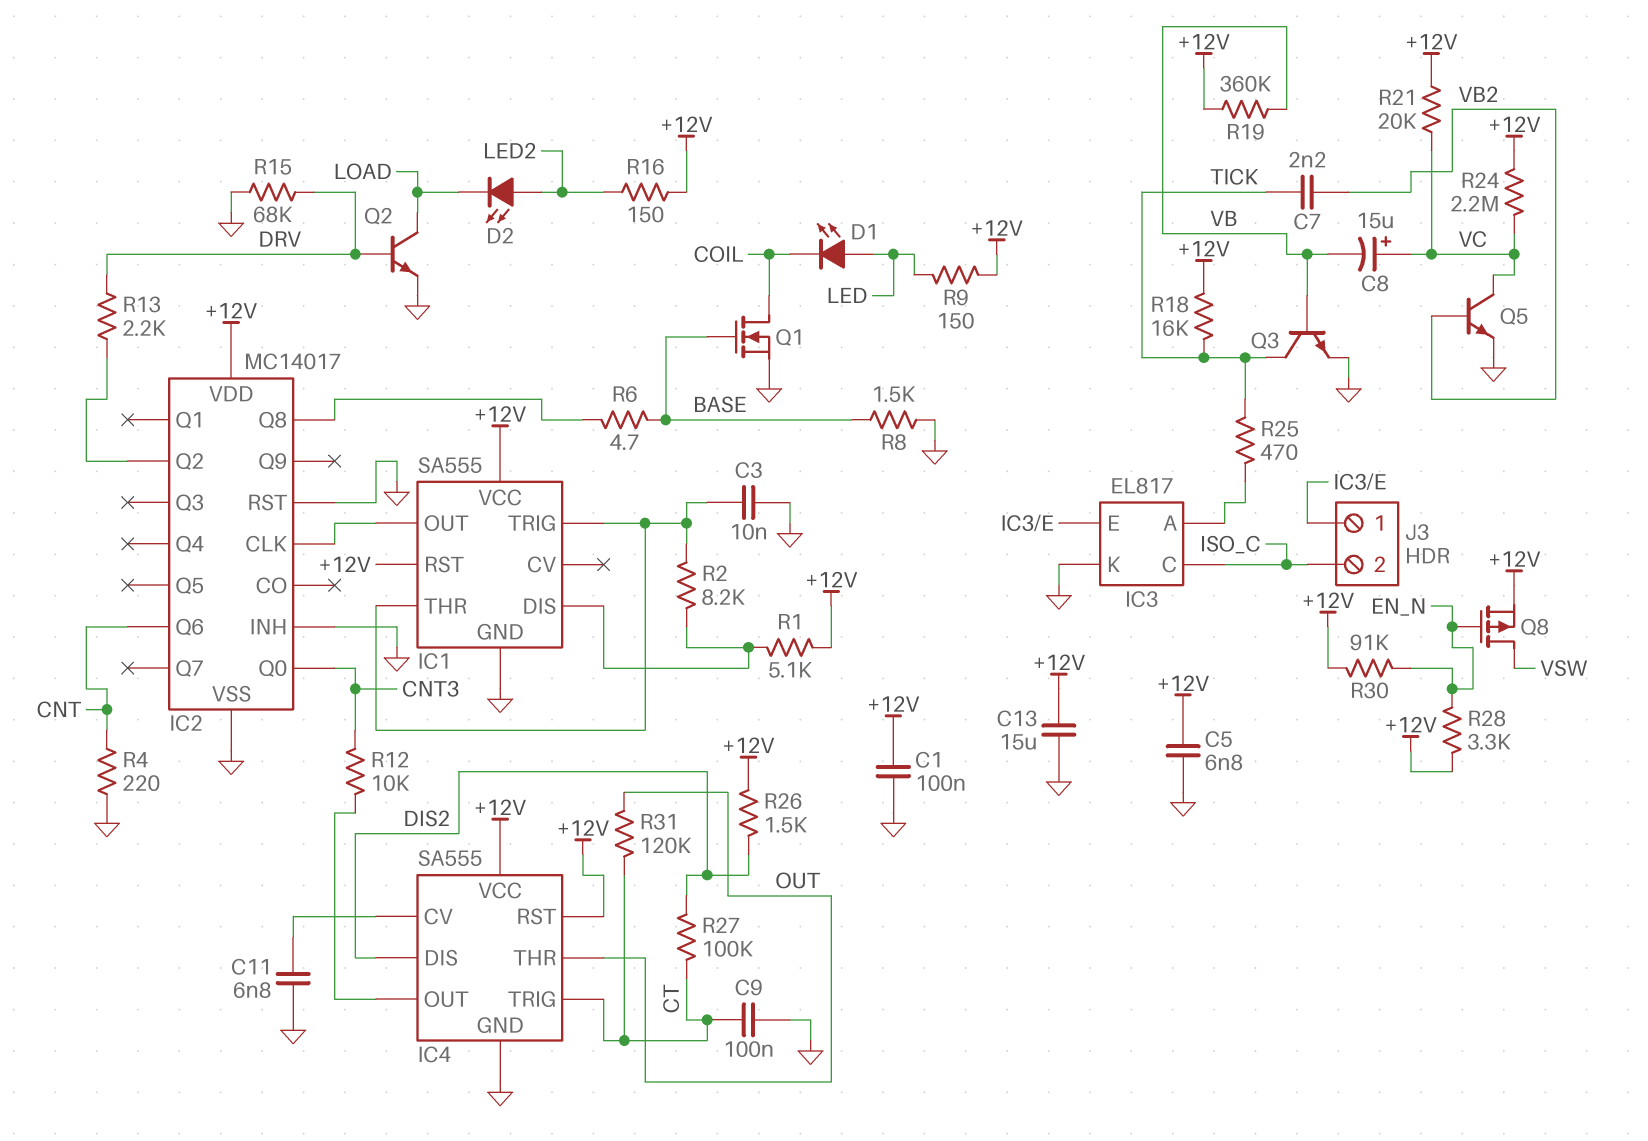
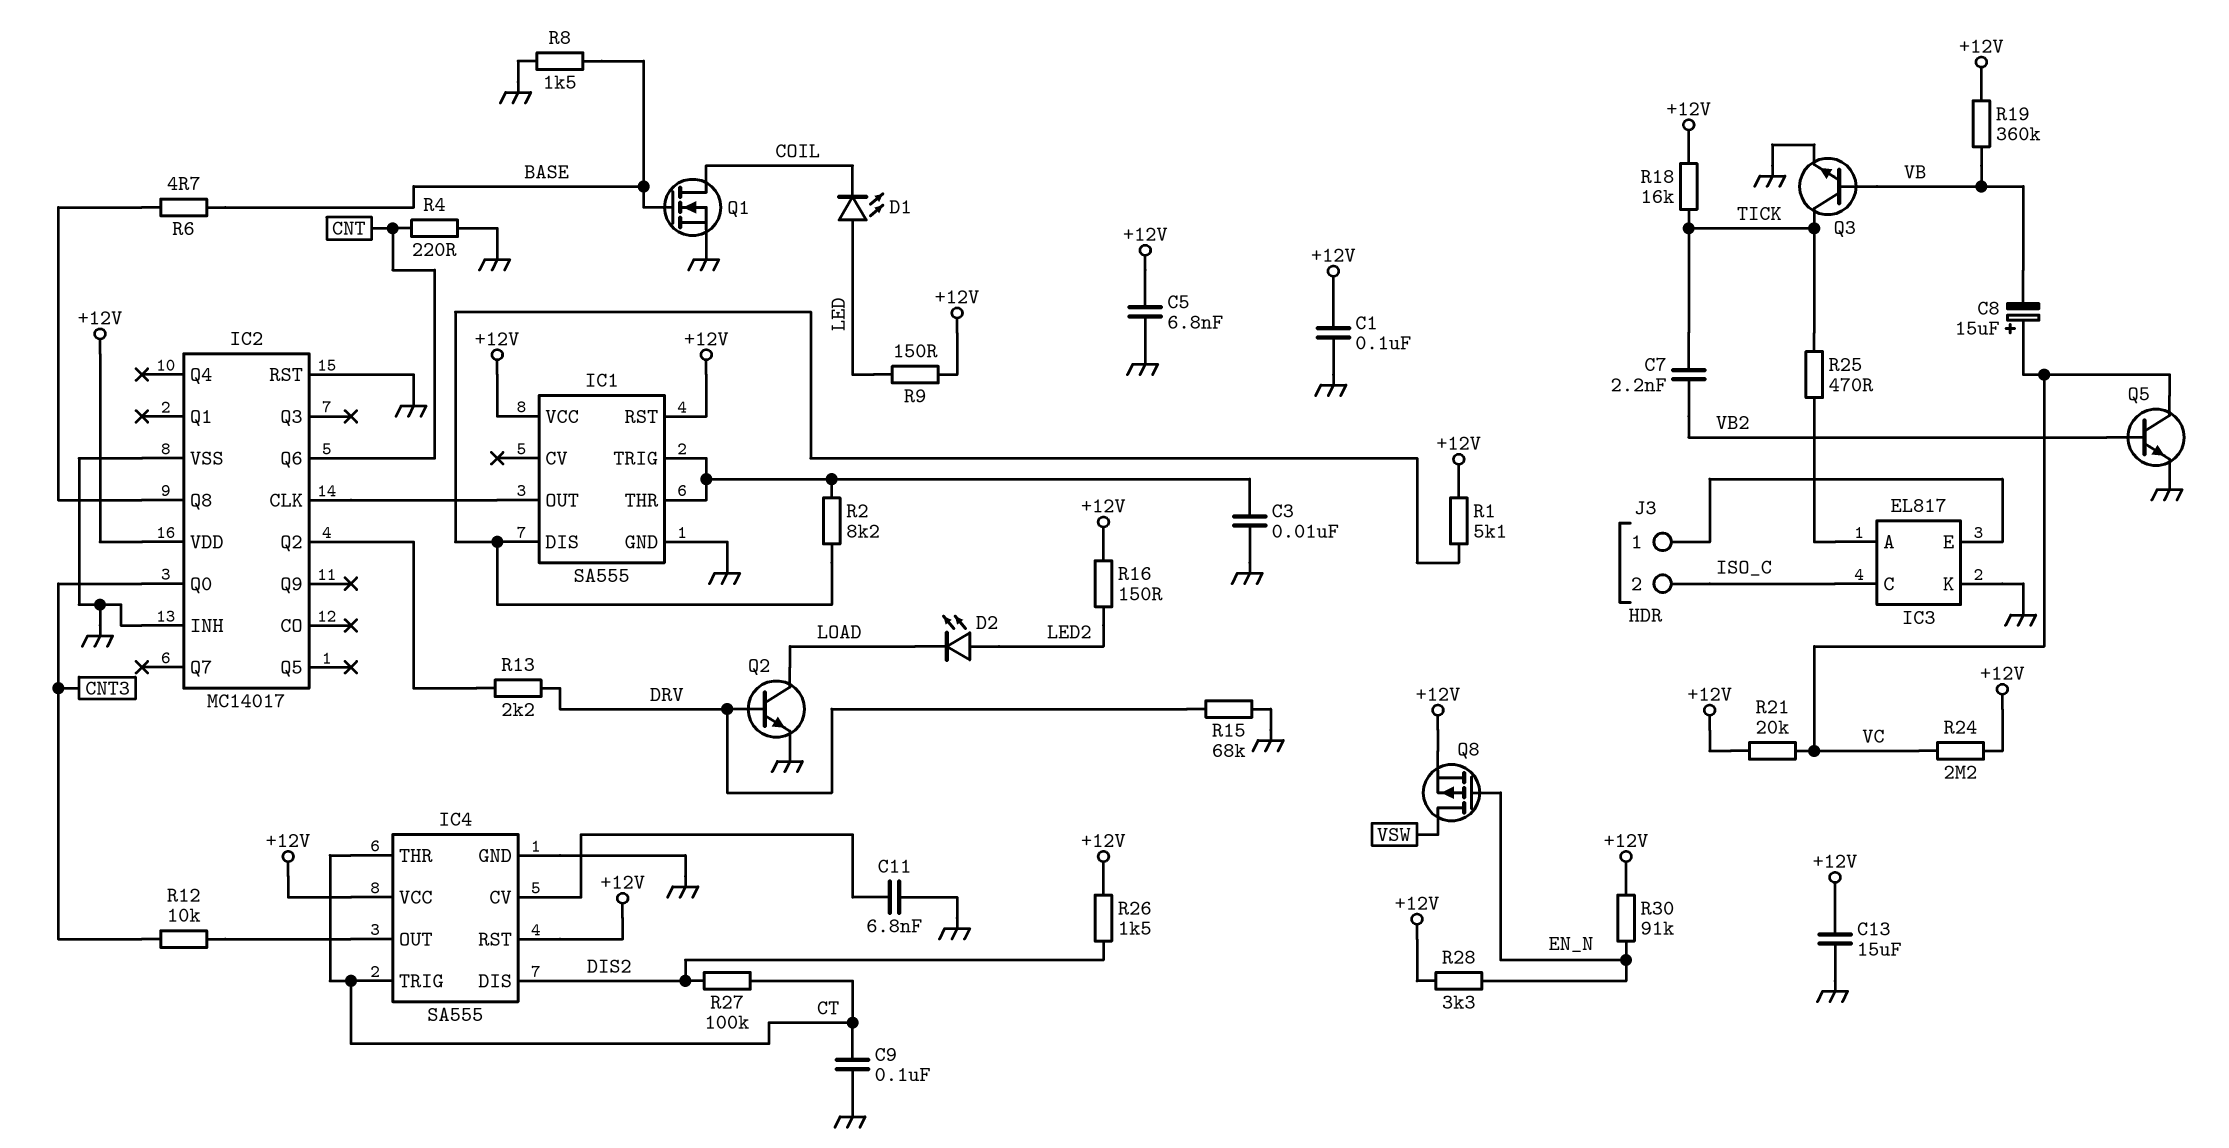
IC4 pin THR: OUT -> CT
R31: 120k (CT, OUT) -> none

